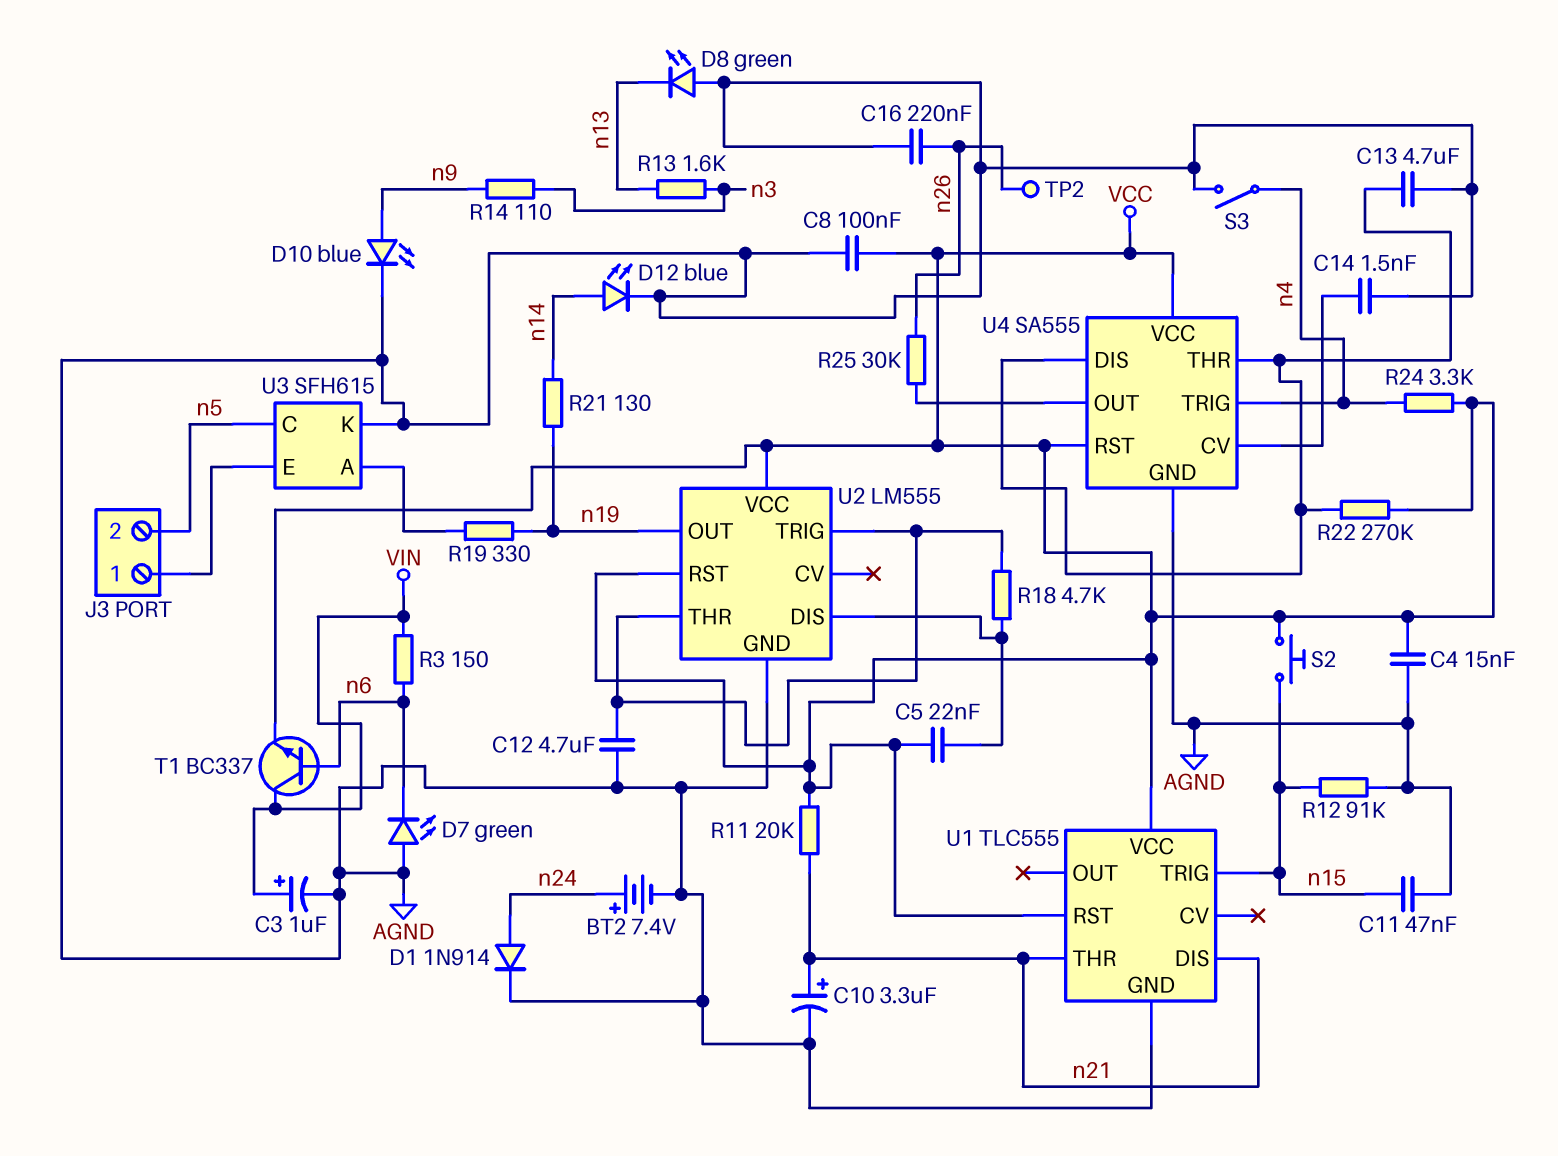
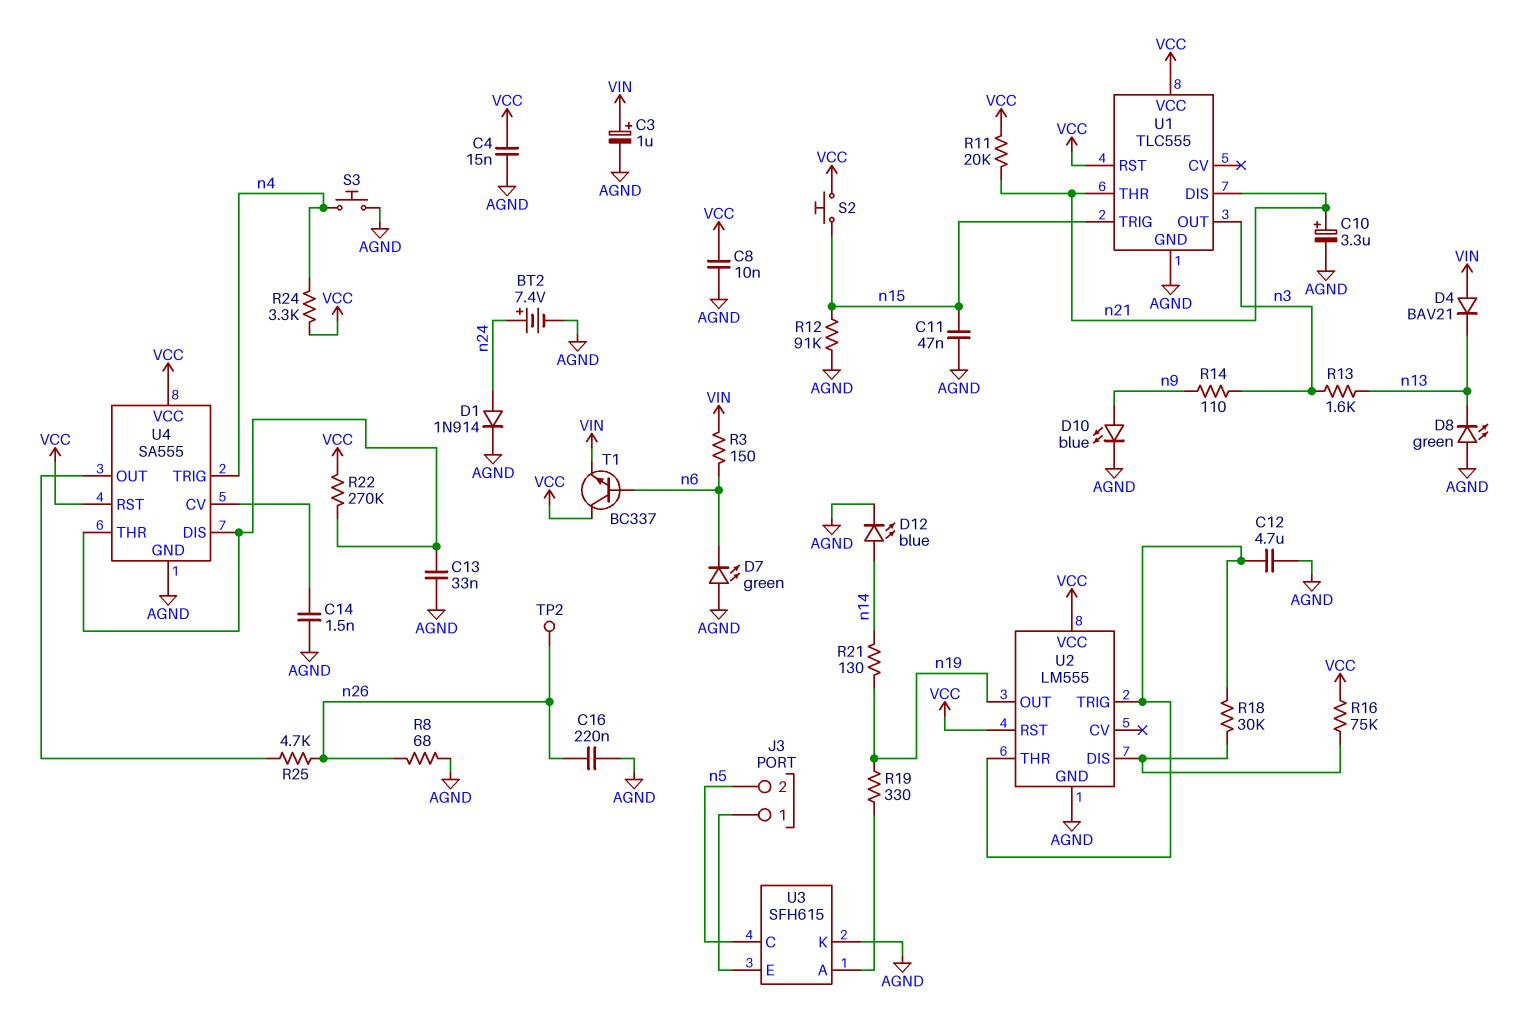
C5: 22nF (U2/DIS, VCC) -> none
C8: 100nF (AGND, VCC) -> 10nF (AGND, VCC)
C13: 4.7uF (AGND, U4/DIS) -> 33nF (AGND, U4/DIS)
D4: none -> diode BAV21 (A VIN, K n13)
R8: none -> 68 (AGND, n26)
R16: none -> 75k (U2/DIS, VCC)
R18: 4.7k (U2/DIS, U2/THR) -> 30k (U2/DIS, U2/THR)
R25: 30k (U4/OUT, n26) -> 4.7k (U4/OUT, n26)
S3: switch (AGND, n4) -> button (AGND, n4)
T1: NPN BC337 (B n6, C VIN, E VCC) -> NPN BC337 (B n6, C VCC, E VIN)
U1 pin OUT: none -> n3

